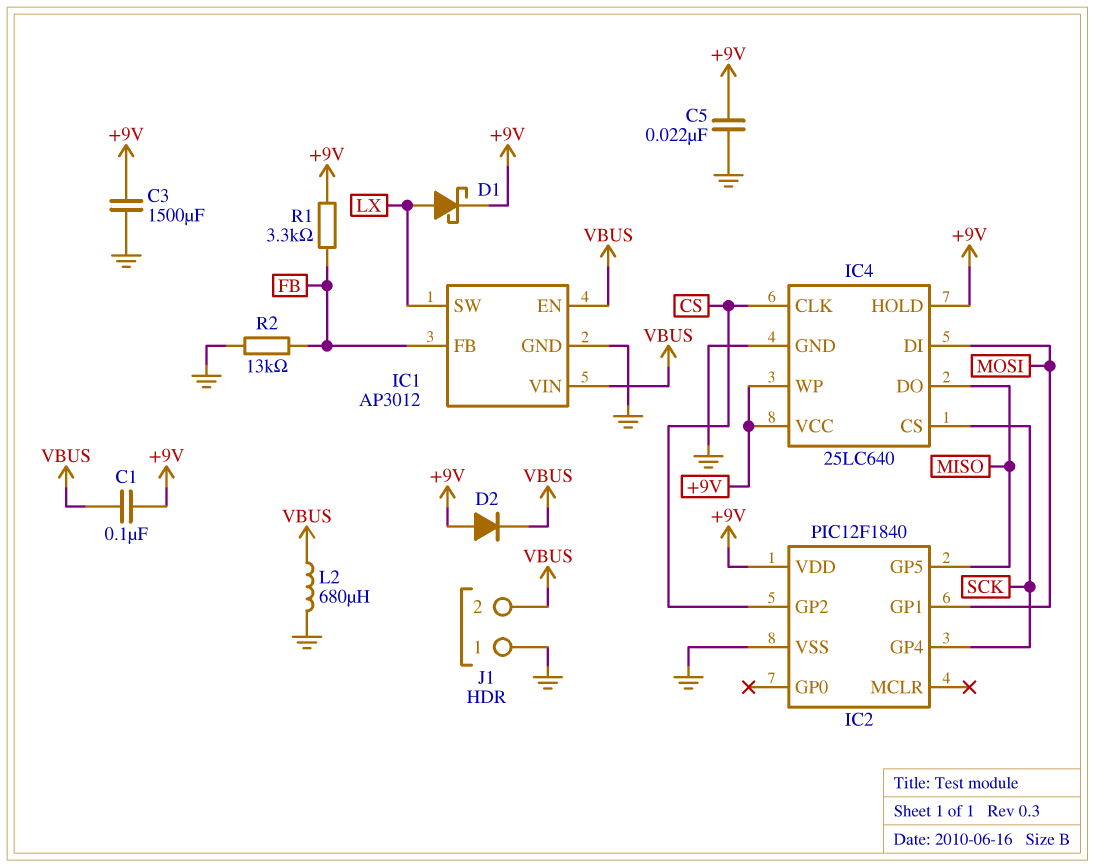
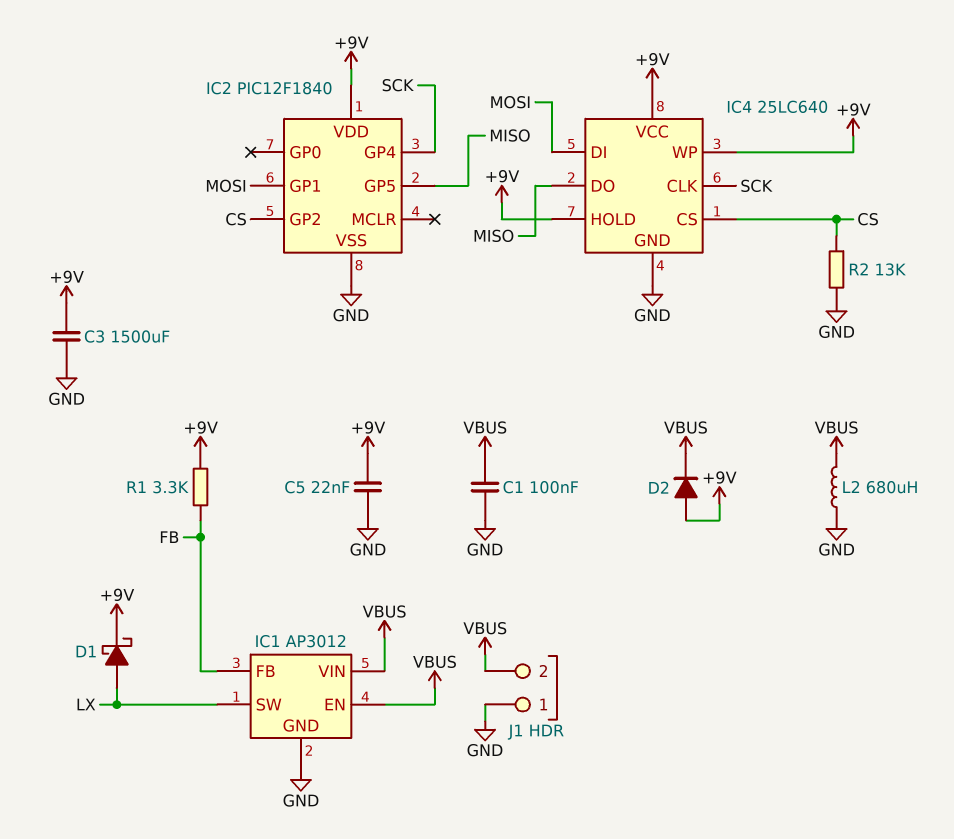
C1: 100nF (+9V, VBUS) -> 100nF (GND, VBUS)
IC4 pin CLK: CS -> SCK
IC4 pin CS: SCK -> CS
R2: 13k (FB, GND) -> 13k (CS, GND)

